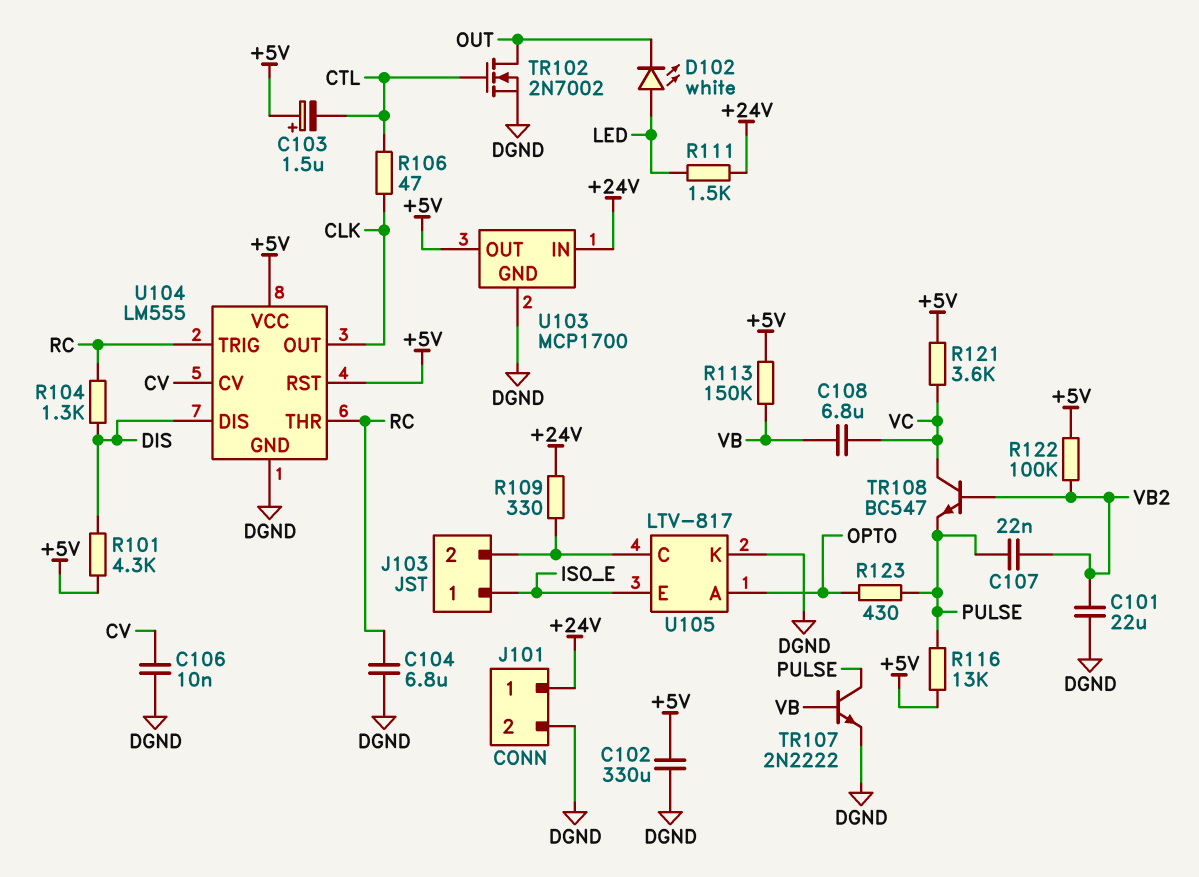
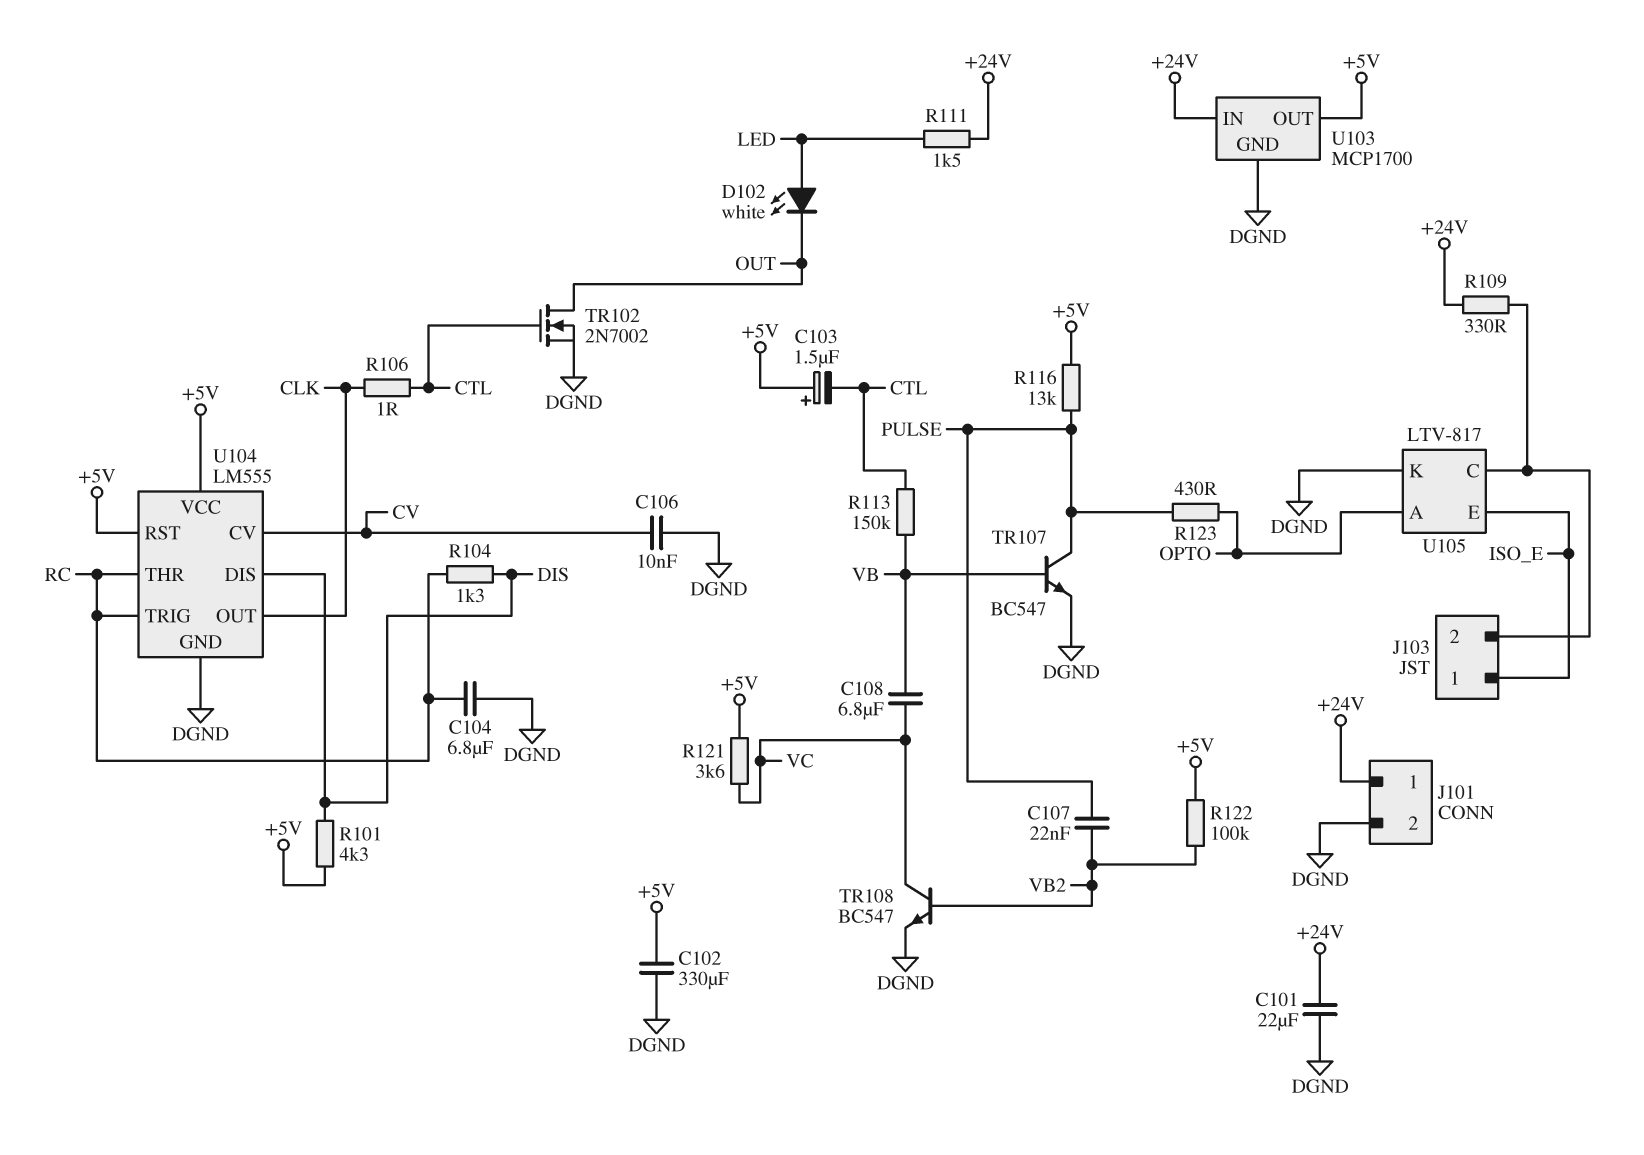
C101: 22uF (DGND, VB2) -> 22uF (+24V, DGND)
R106: 47 (CLK, CTL) -> 1 (CLK, CTL)
R113: 150k (+5V, VB) -> 150k (CTL, VB)
TR107: NPN 2N2222 (B VB, C PULSE, E DGND) -> NPN BC547 (B VB, C PULSE, E DGND)
TR108: NPN BC547 (B VB2, C VC, E PULSE) -> NPN BC547 (B VB2, C VC, E DGND)

